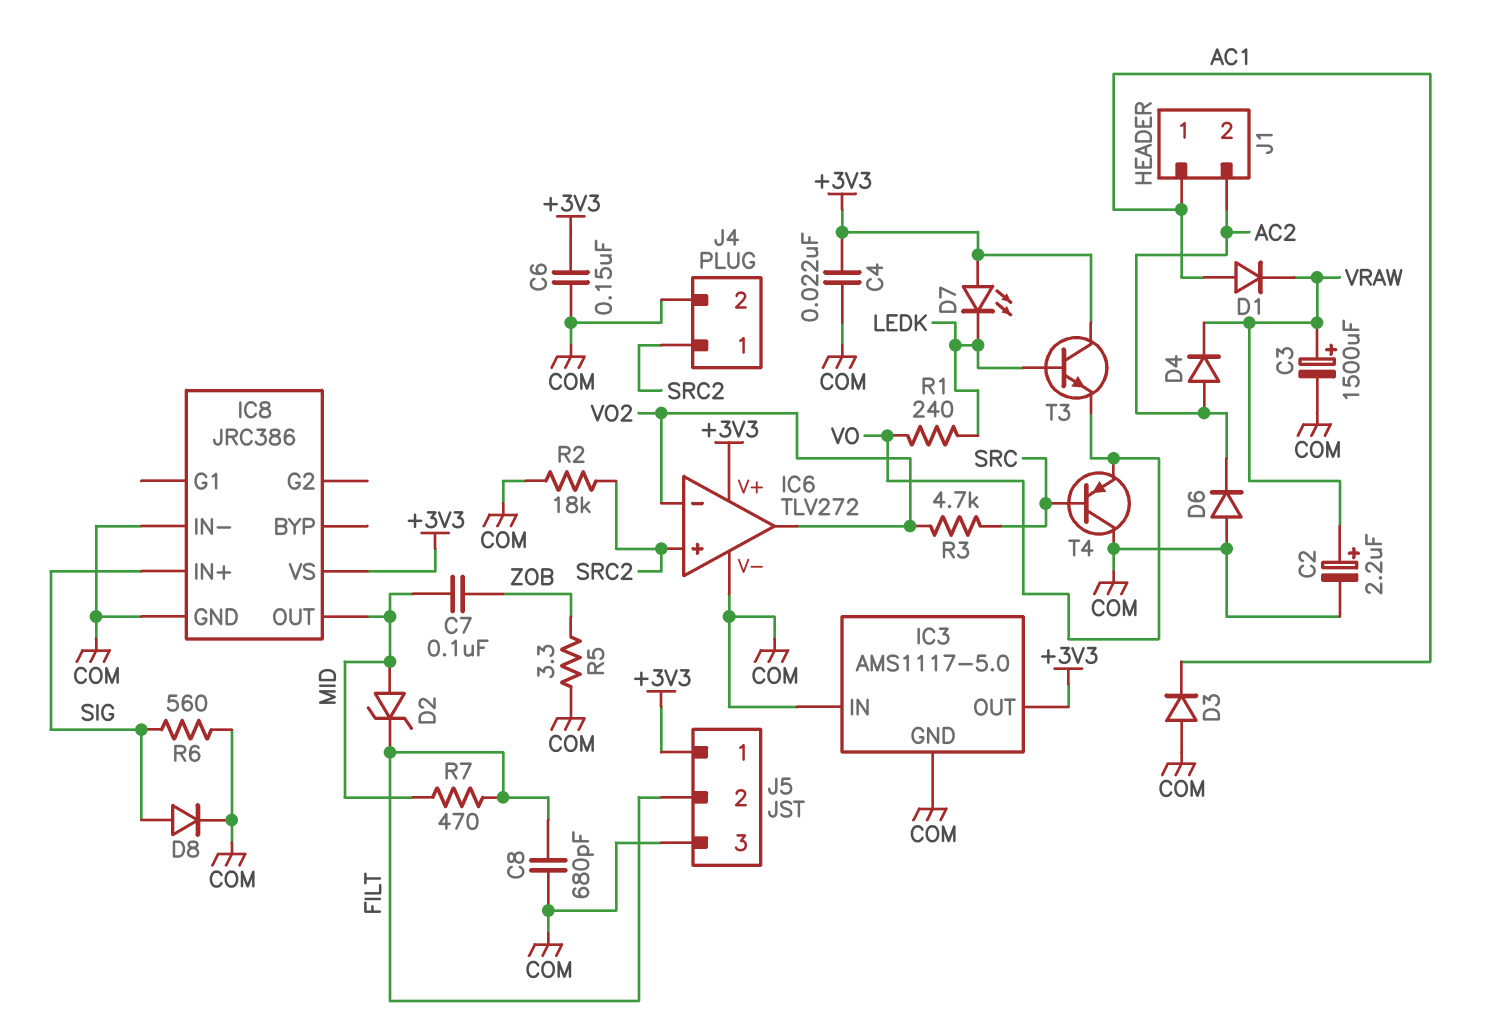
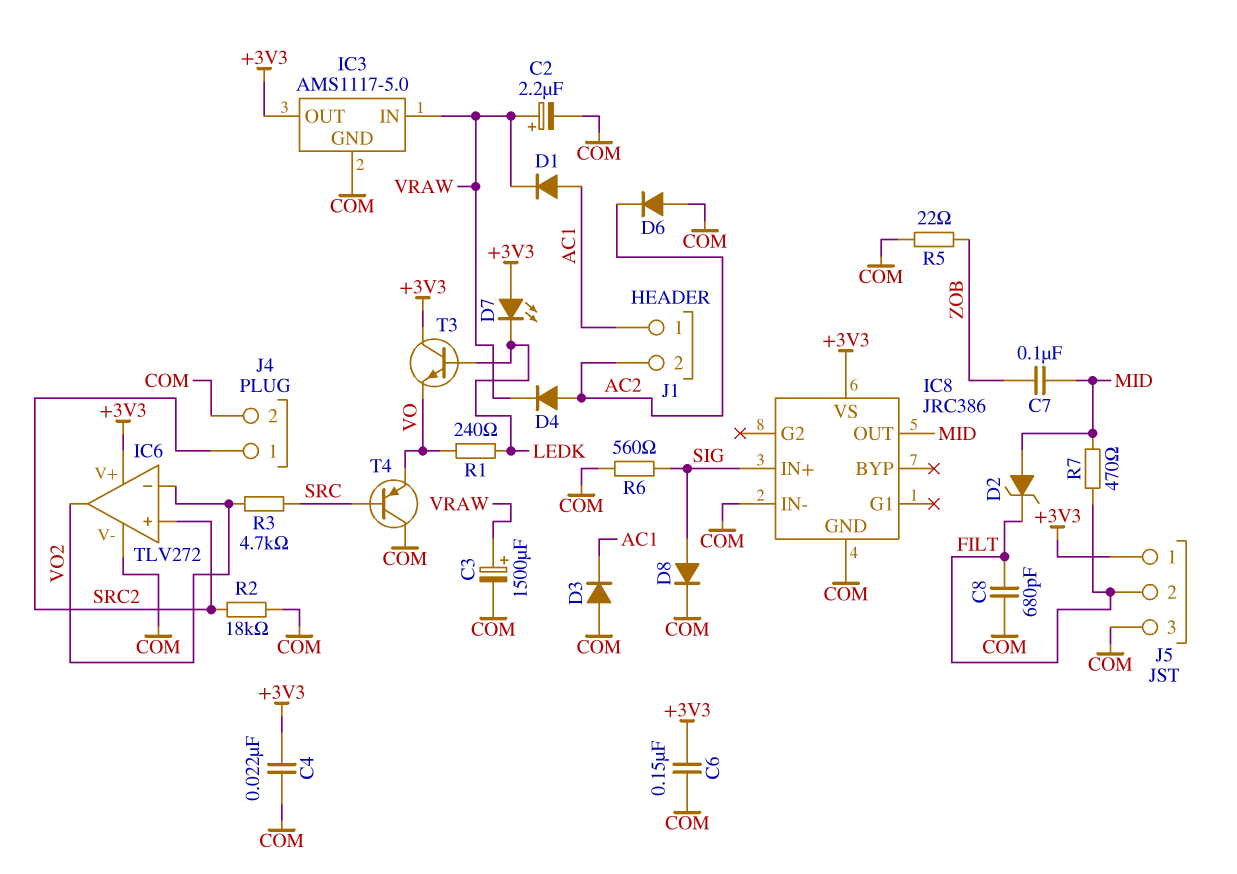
IC3 pin IN: COM -> VRAW
R5: 3.3 (COM, ZOB) -> 22 (COM, ZOB)

